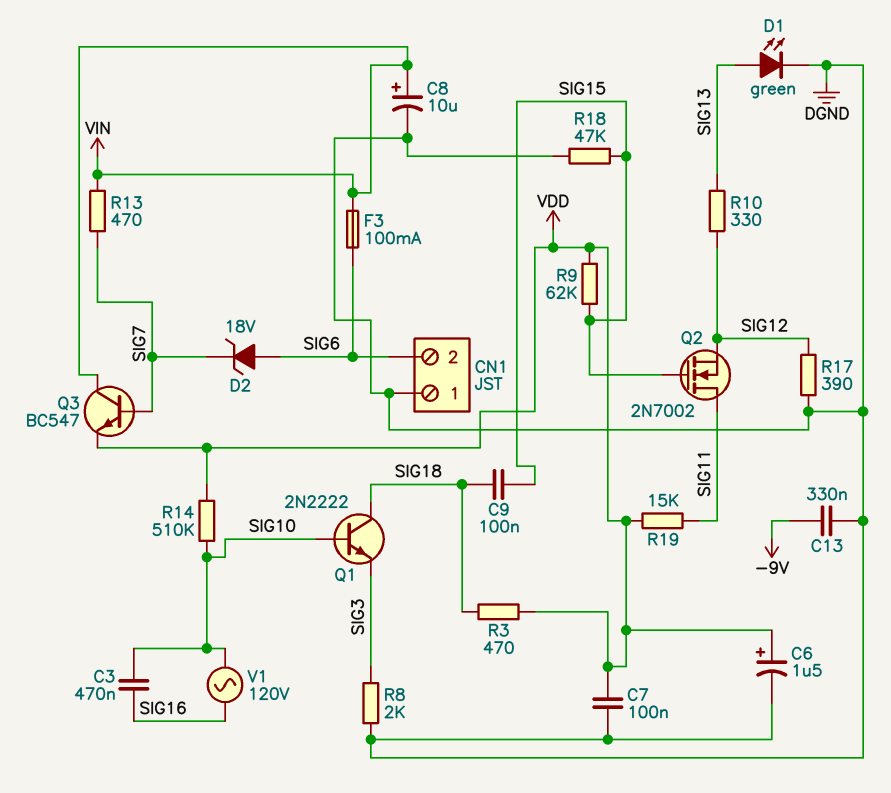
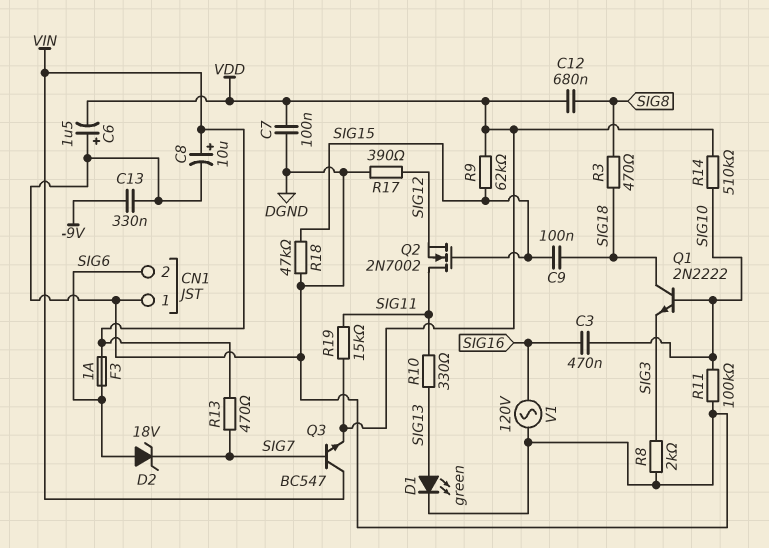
C6: 1.5uF (plus VDD, minus DGND) -> 1.5uF (plus DGND, minus VDD)
C12: none -> 680nF (SIG8, VDD)
F3: 100mA (SIG6, VIN) -> 1A (SIG6, VIN)
R3: 470 (SIG18, VDD) -> 470 (SIG8, SIG18)
R10: 330 (SIG12, SIG13) -> 330 (SIG11, SIG13)
R11: none -> 100k (DGND, SIG10)
V1: AC 120V (SIG10, SIG16) -> AC 120V (DGND, SIG16)

